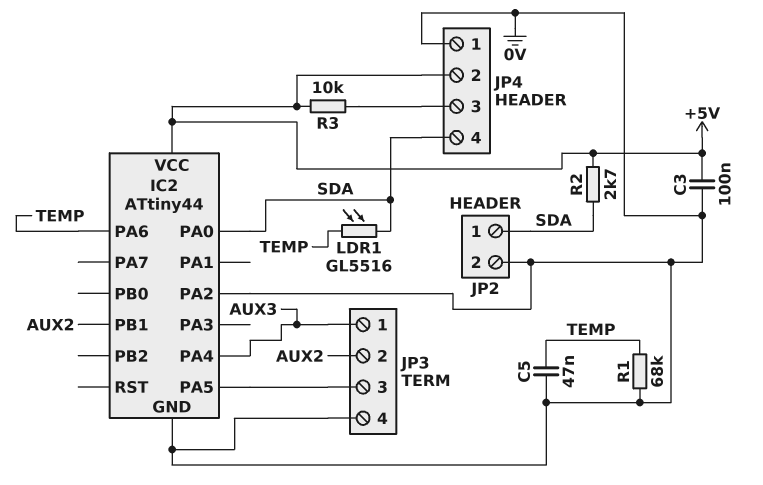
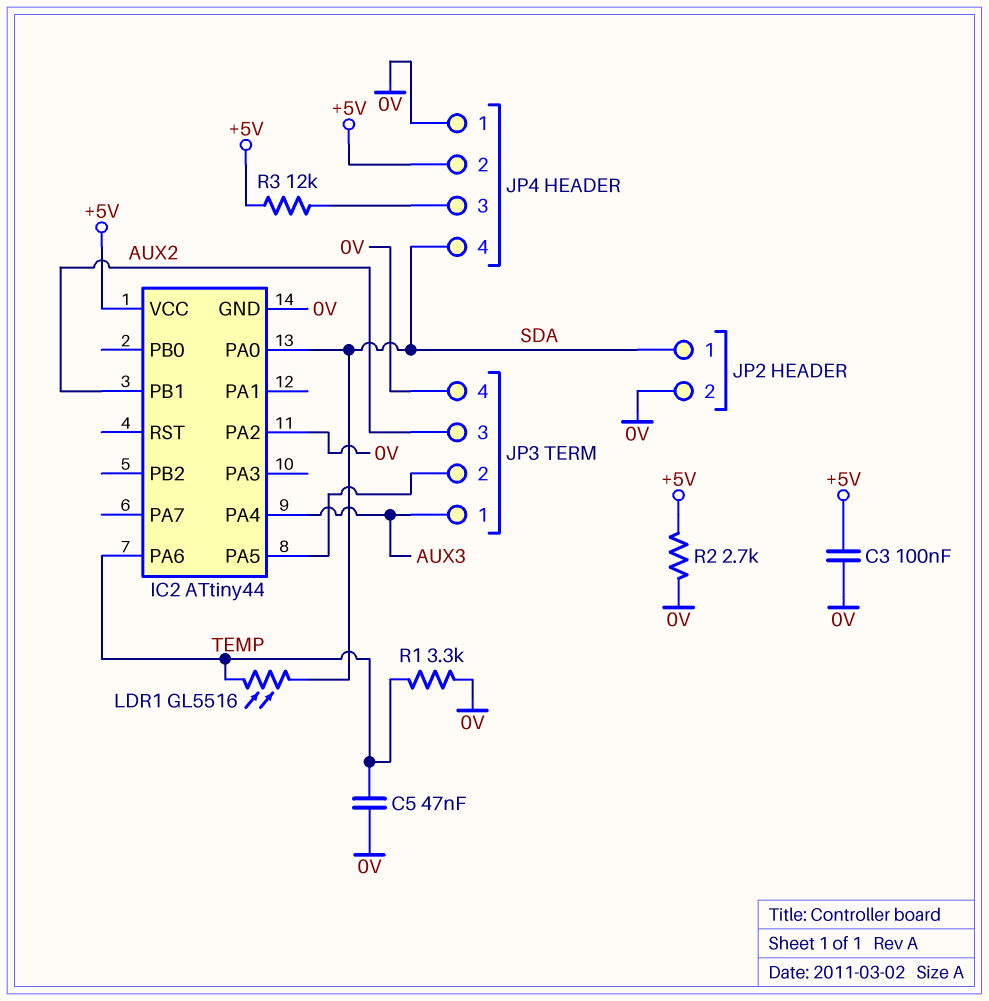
JP3 pin 2: AUX2 -> IC2/PA5
JP3 pin 3: IC2/PA5 -> AUX2
R1: 68k (0V, TEMP) -> 3.3k (0V, TEMP)
R2: 2.7k (+5V, SDA) -> 2.7k (+5V, 0V)
R3: 10k (+5V, JP4/3) -> 12k (+5V, JP4/3)

